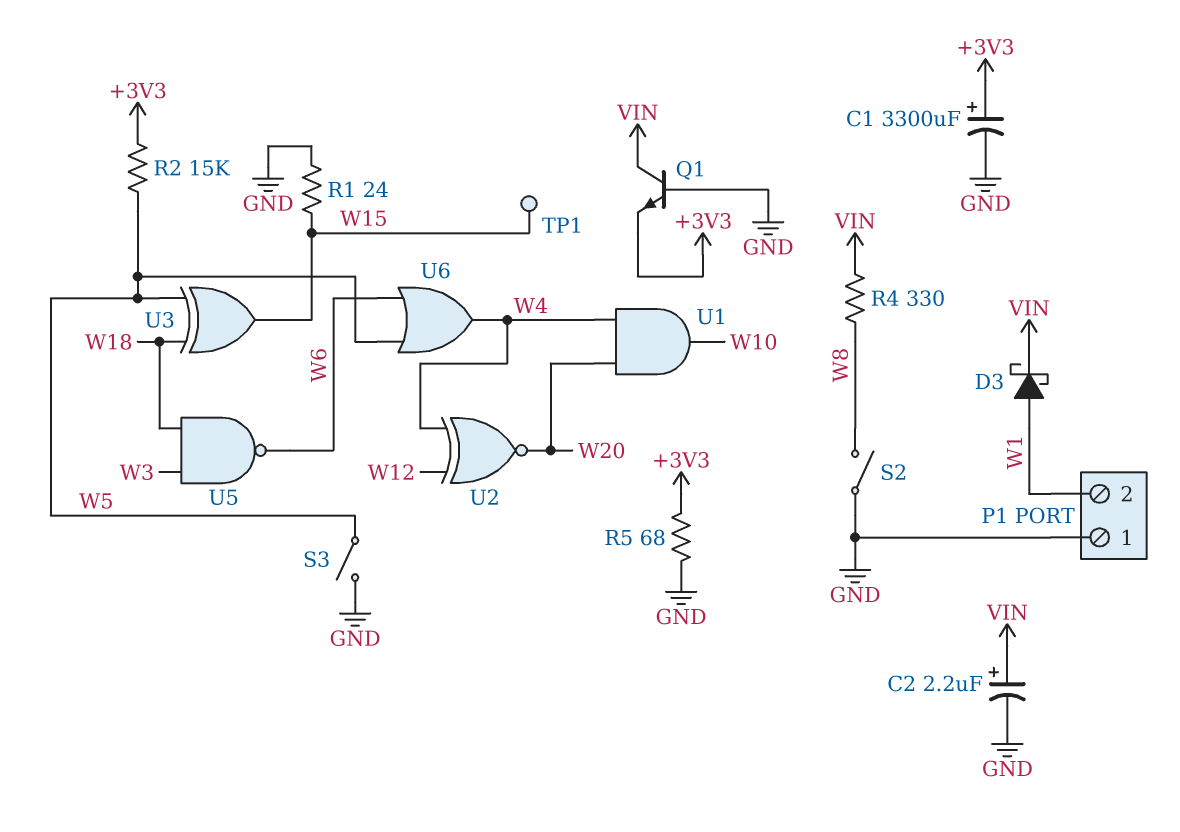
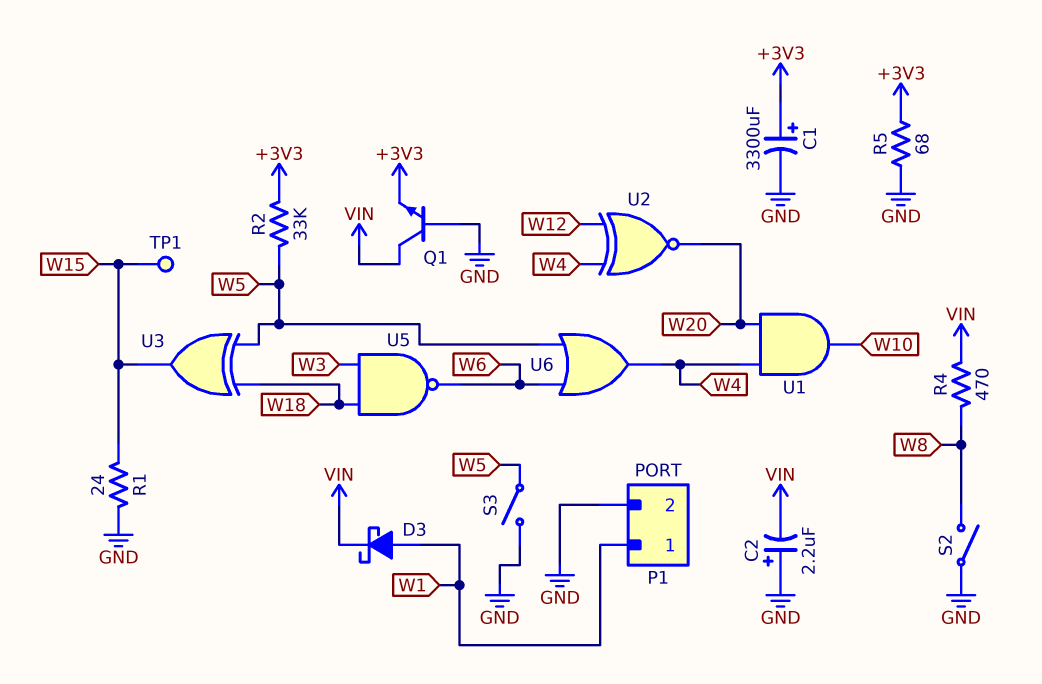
C2: 2.2uF (plus VIN, minus GND) -> 2.2uF (plus GND, minus VIN)
P1 pin 1: GND -> W1
P1 pin 2: W1 -> GND
R2: 15k (+3V3, W5) -> 33k (+3V3, W5)
R4: 330 (VIN, W8) -> 470 (VIN, W8)

